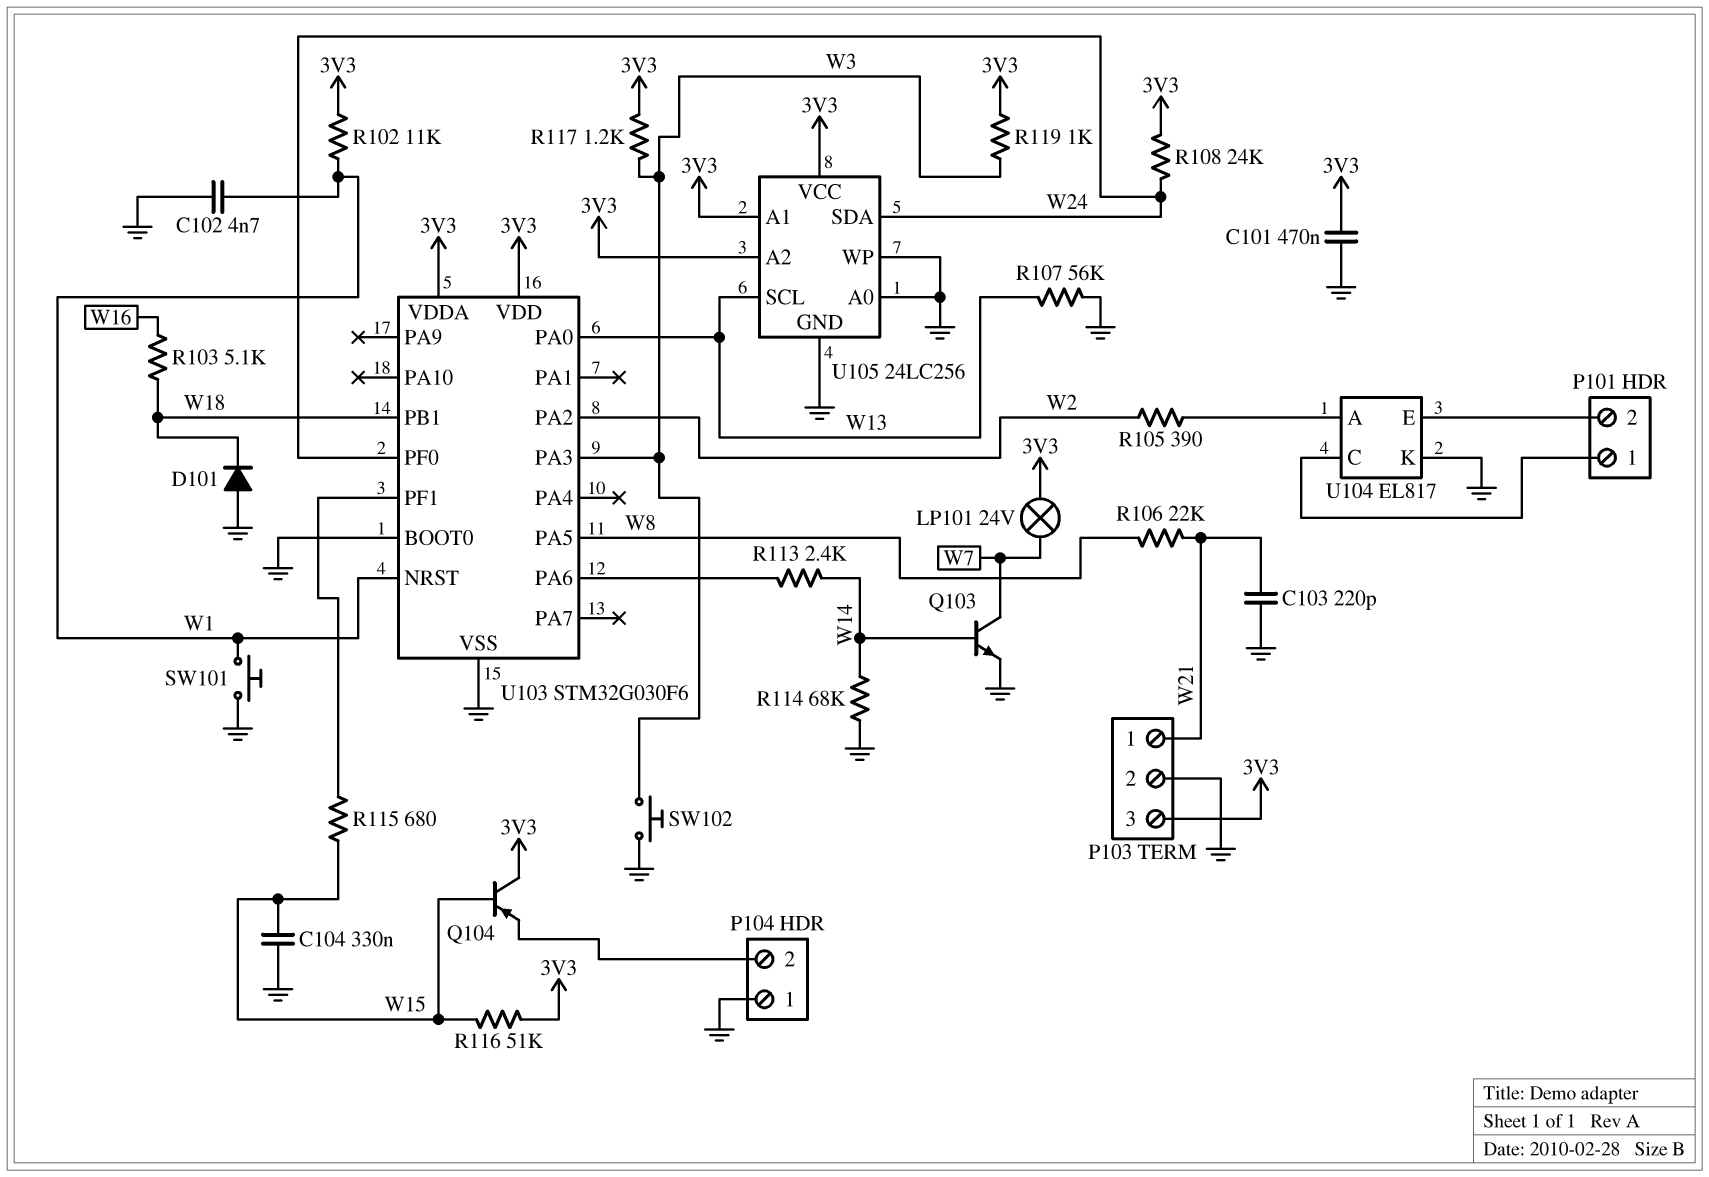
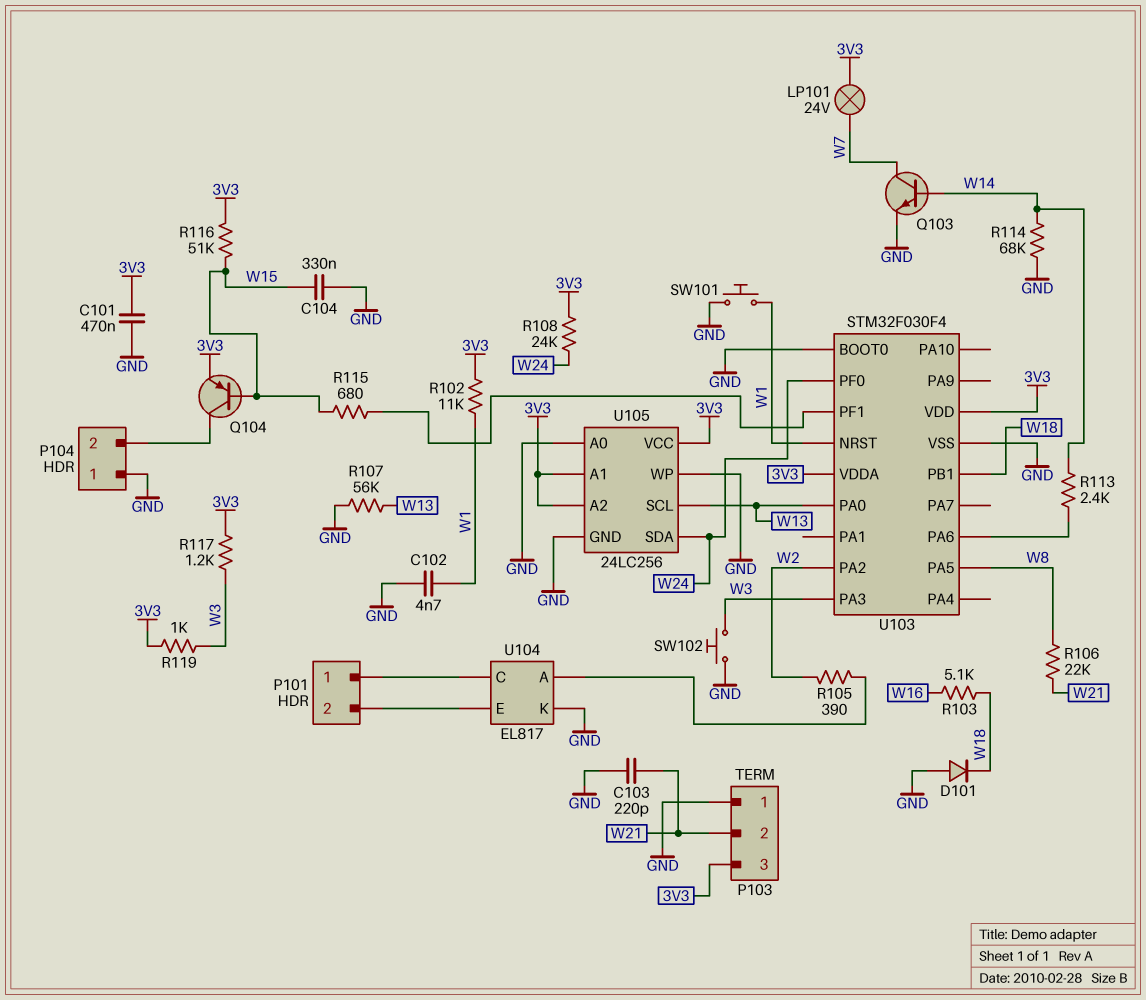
P103 pin 1: W21 -> GND
P103 pin 2: GND -> W21
Q104: PNP (B W15, C 3V3, E P104/2) -> PNP (B W15, C P104/2, E 3V3)
U103: STM32G030F6 -> STM32F030F4

